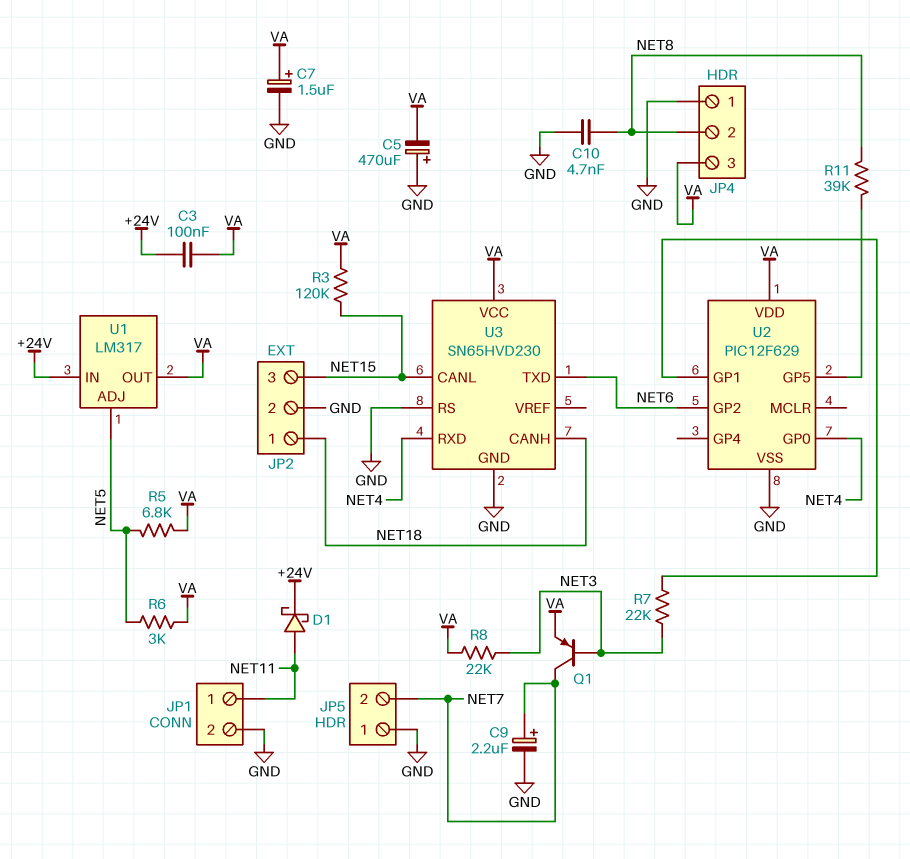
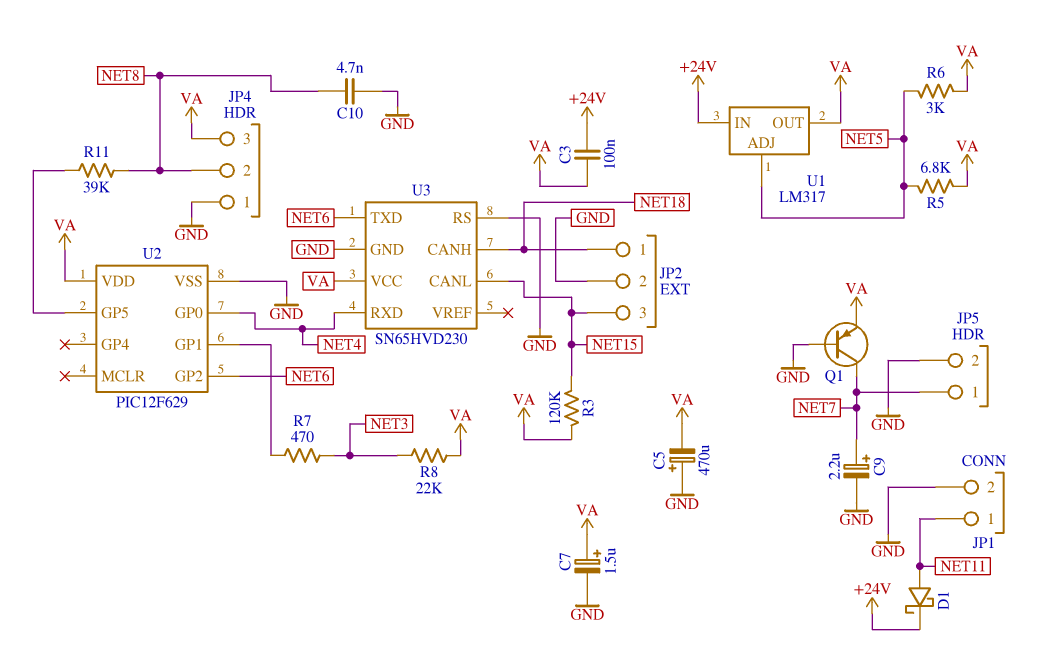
JP5 pin 1: GND -> NET7
JP5 pin 2: NET7 -> GND
Q1: PNP (B NET3, C NET7, E VA) -> PNP (B GND, C NET7, E VA)
R7: 22k (NET3, U2/GP1) -> 470 (NET3, U2/GP1)

